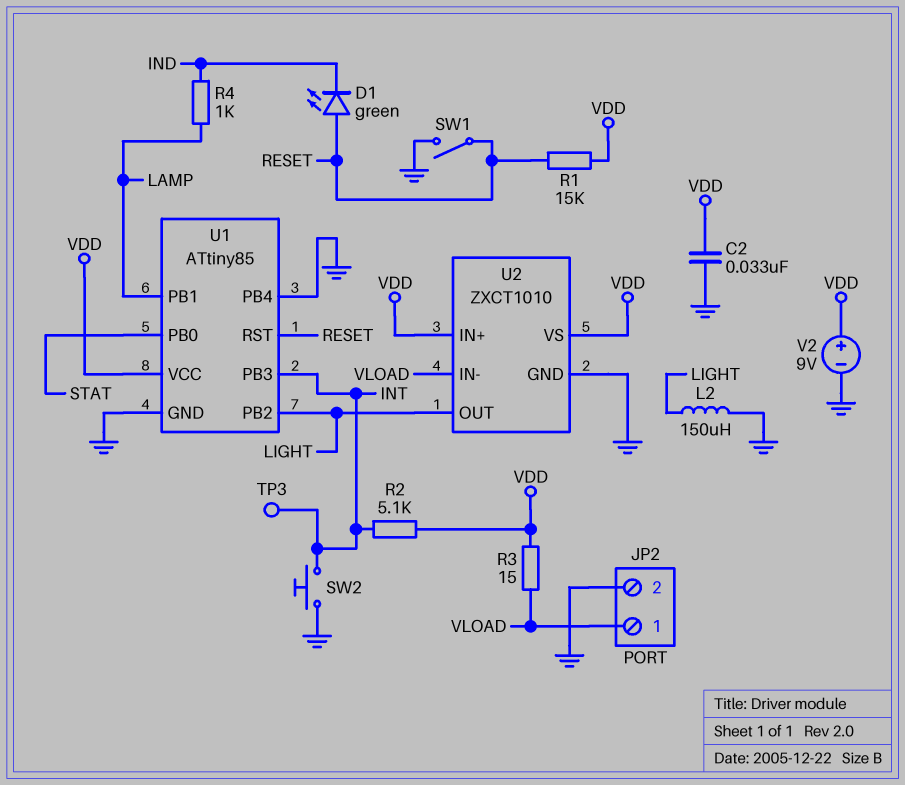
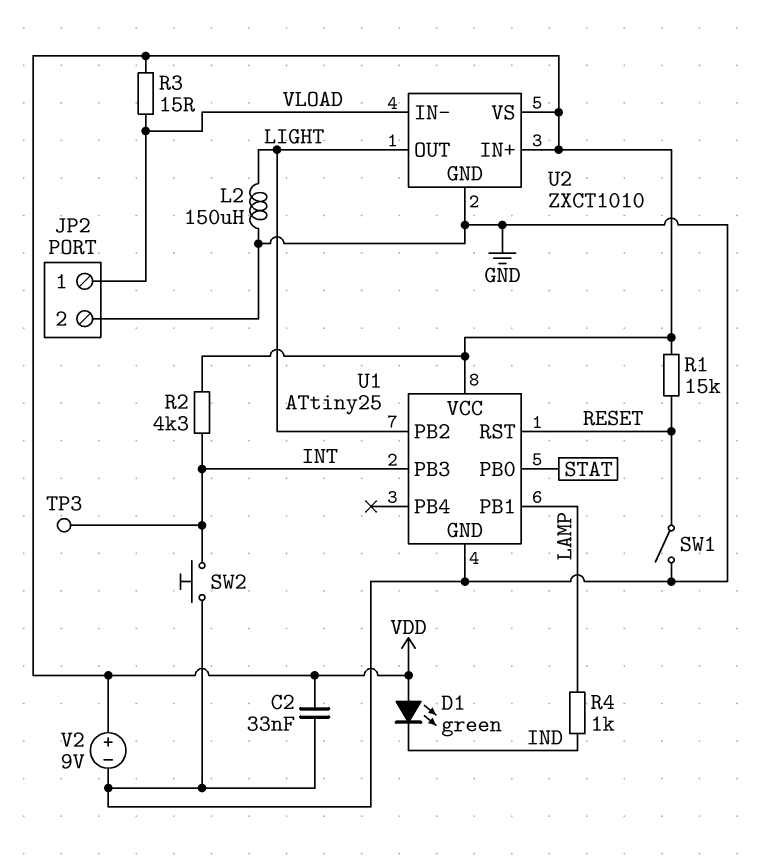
D1: LED green (A RESET, K IND) -> LED green (A VDD, K IND)
R2: 5.1k (INT, VDD) -> 4.3k (INT, VDD)
U1: ATtiny85 -> ATtiny25
U1 pin PB4: GND -> none

